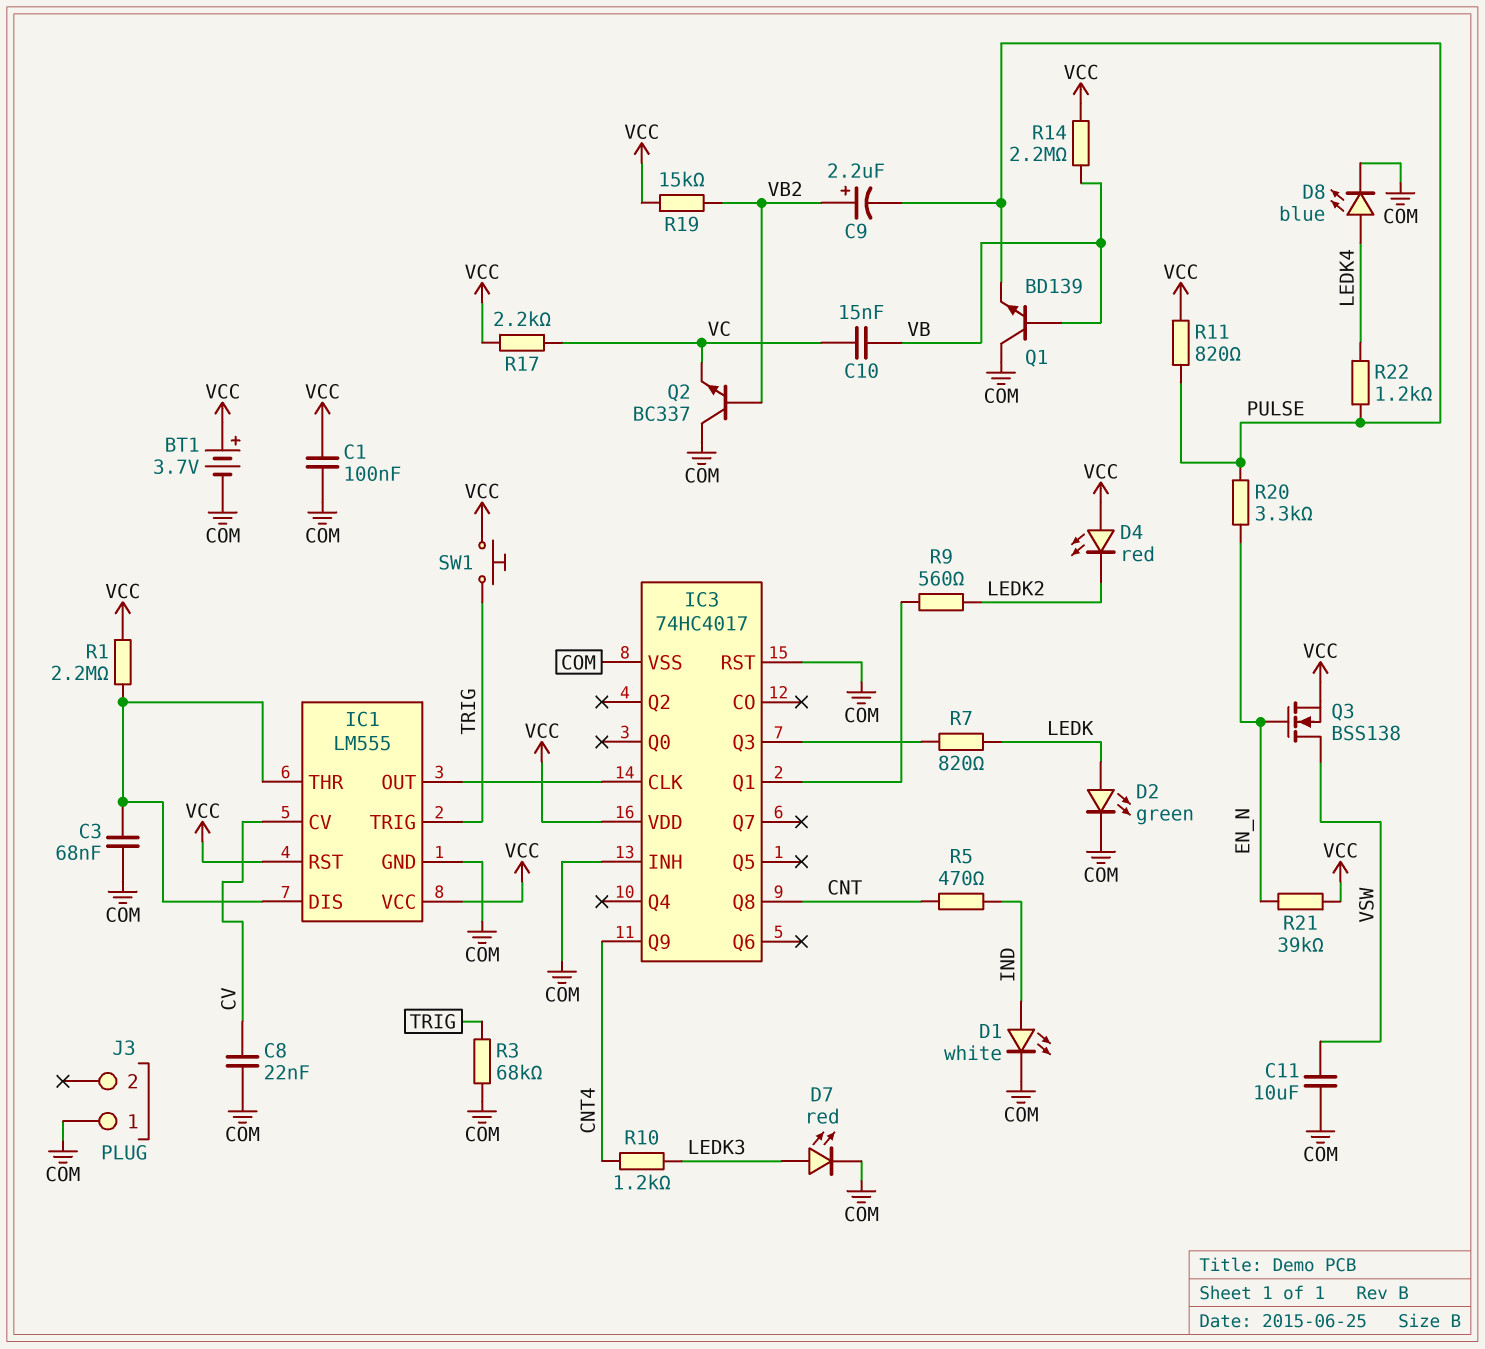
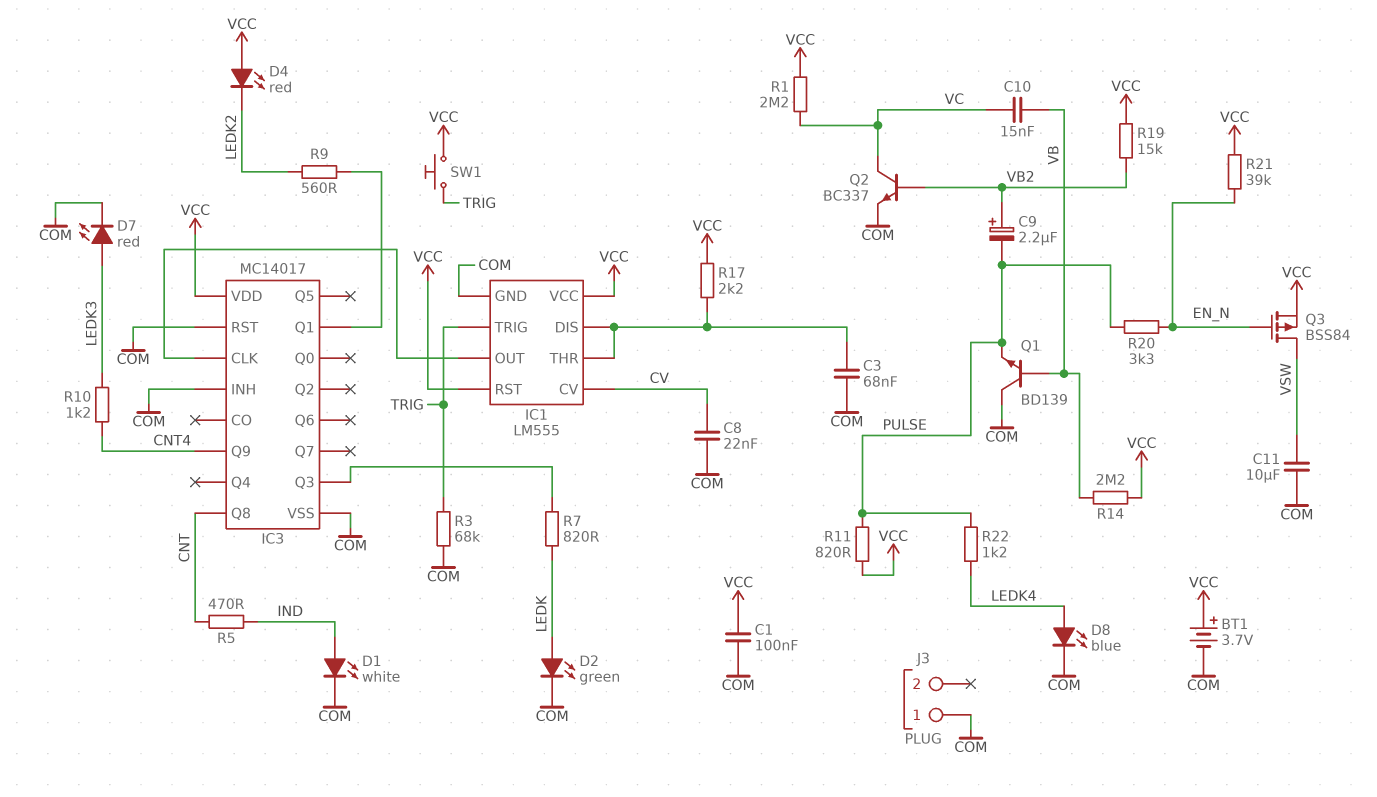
IC3: 74HC4017 -> MC14017
Q2: NPN BC337 (B VB2, C COM, E VC) -> NPN BC337 (B VB2, C VC, E COM)
Q3: NMOS BSS138 (G EN_N, D VSW, S VCC) -> PMOS BSS84 (G EN_N, D VSW, S VCC)
R1: 2.2M (IC1/DIS, VCC) -> 2.2M (VC, VCC)
R17: 2.2k (VC, VCC) -> 2.2k (IC1/DIS, VCC)

